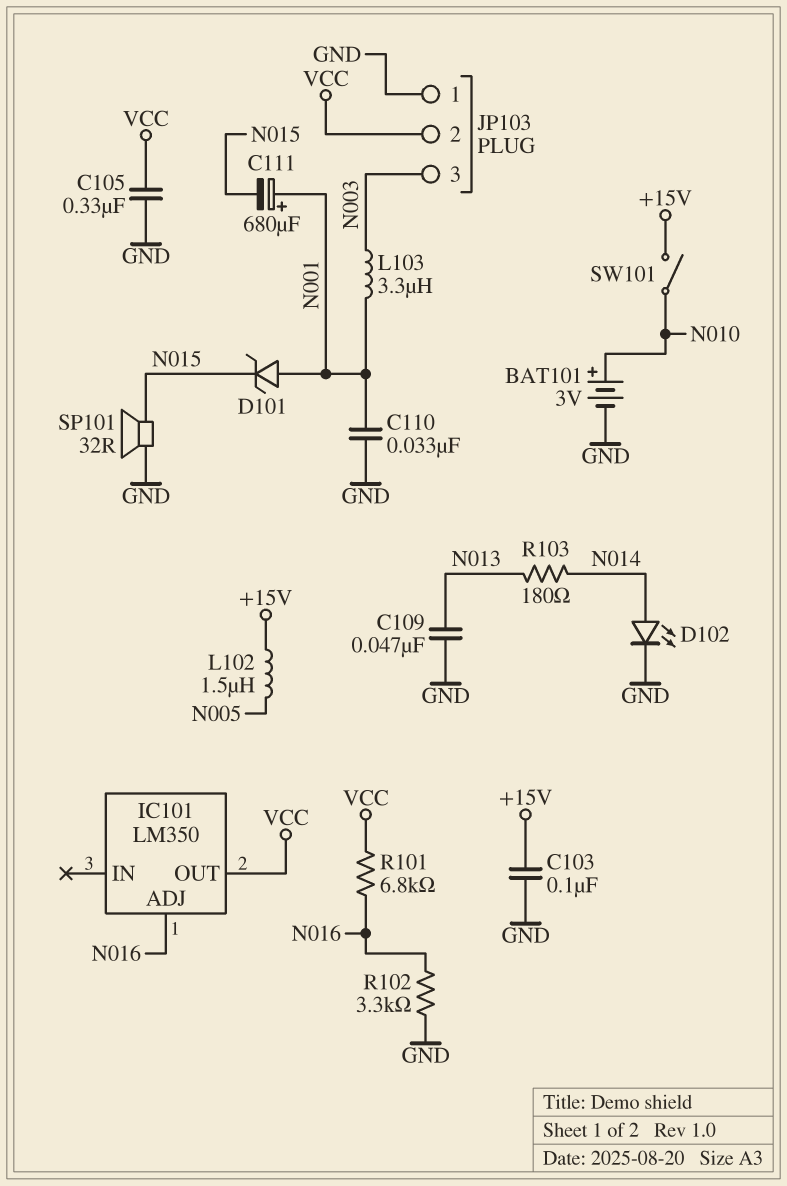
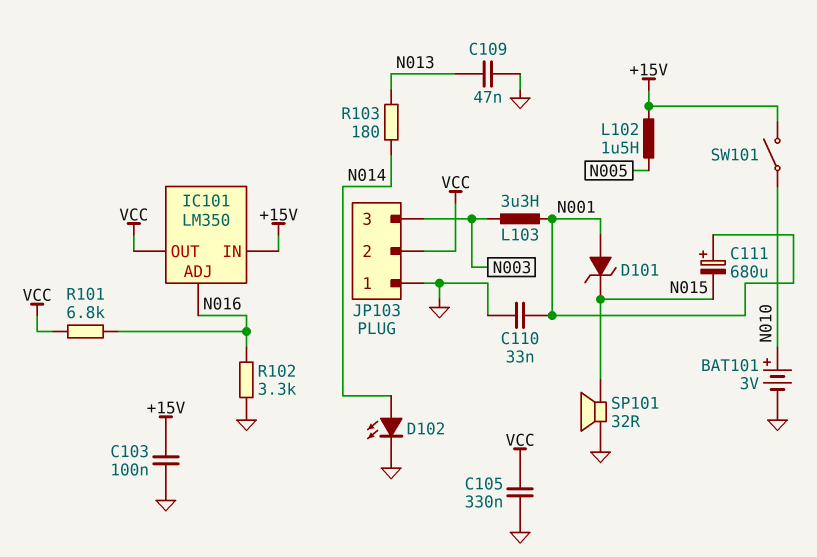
IC101 pin IN: none -> +15V

